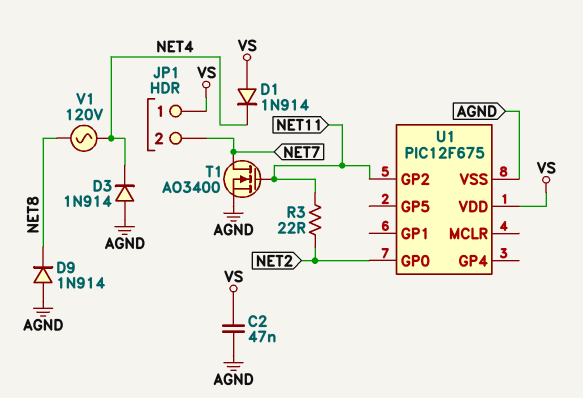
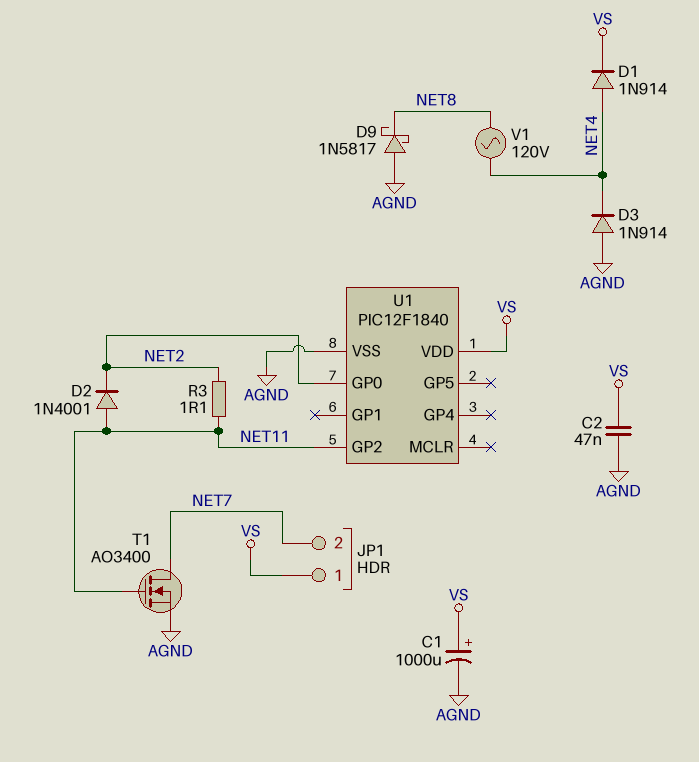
C1: none -> 1000uF (plus VS, minus AGND)
D1: diode 1N914 (A VS, K NET4) -> diode 1N914 (A NET4, K VS)
D2: none -> diode 1N4001 (A NET11, K NET2)
D9: diode 1N914 (A AGND, K NET8) -> schottky 1N5817 (A AGND, K NET8)
R3: 22 (NET2, NET11) -> 1.1 (NET2, NET11)
U1: PIC12F675 -> PIC12F1840

